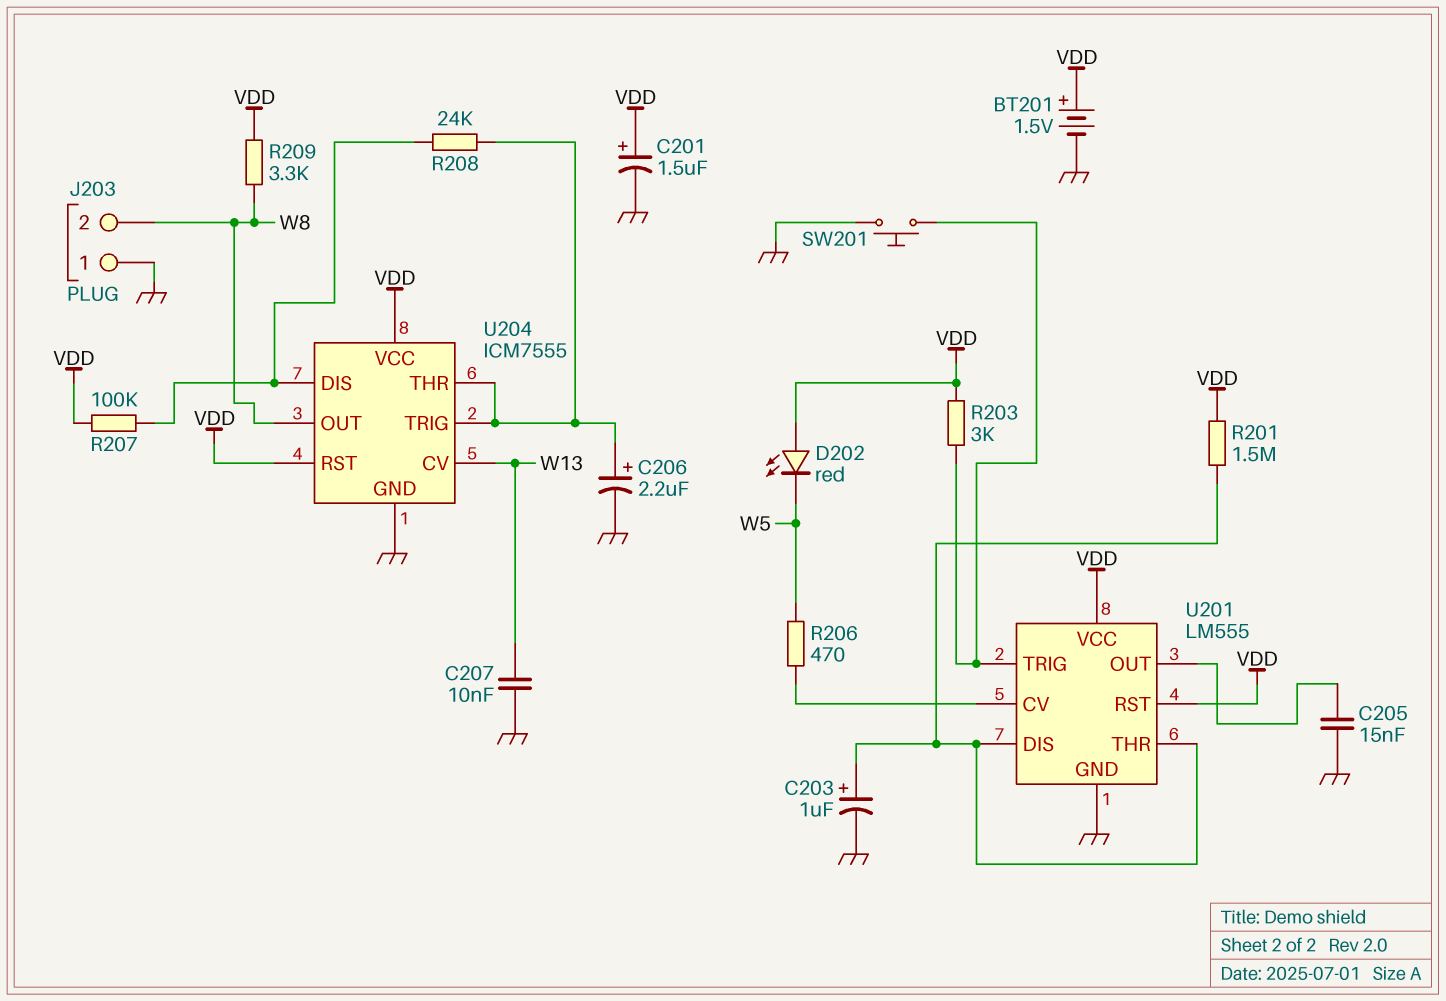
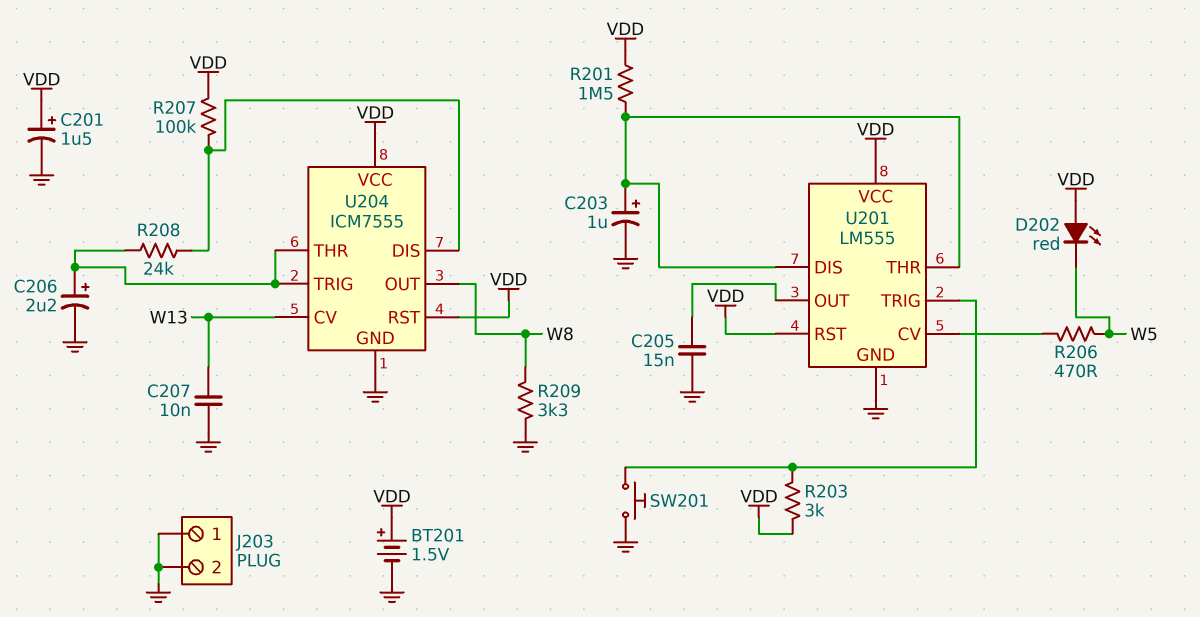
J203 pin 2: W8 -> GND
R209: 3.3k (VDD, W8) -> 3.3k (GND, W8)

